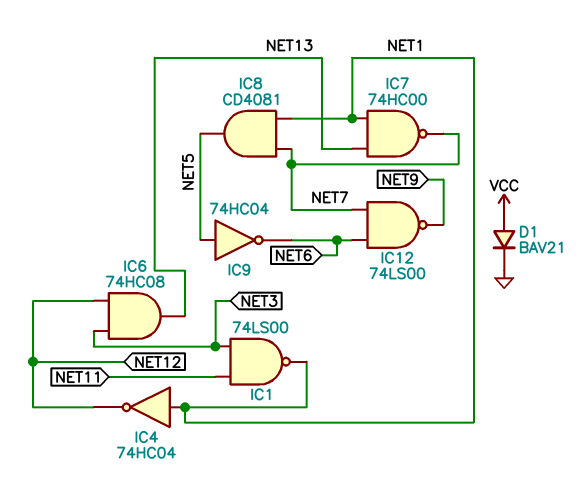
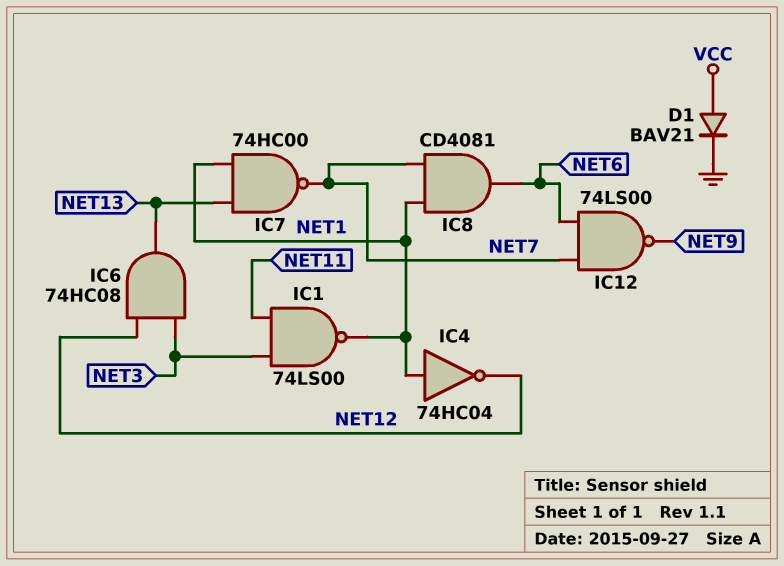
IC8: AND CD4081 (in NET1, in NET7, out NET5) -> AND CD4081 (in NET1, in NET7, out NET6)
IC9: NOT 74HC04 (in NET5, out NET6) -> none

